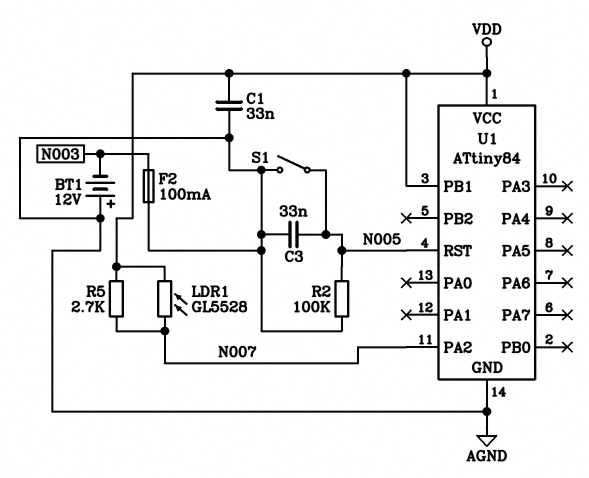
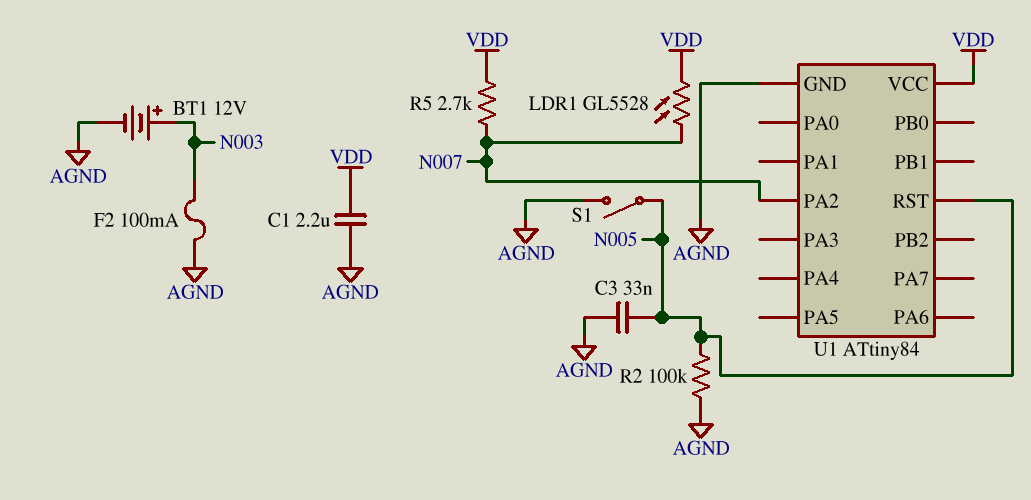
BT1: 12V (plus AGND, minus N003) -> 12V (plus N003, minus AGND)
C1: 33nF (AGND, VDD) -> 2.2uF (AGND, VDD)
U1 pin PB1: VDD -> none

